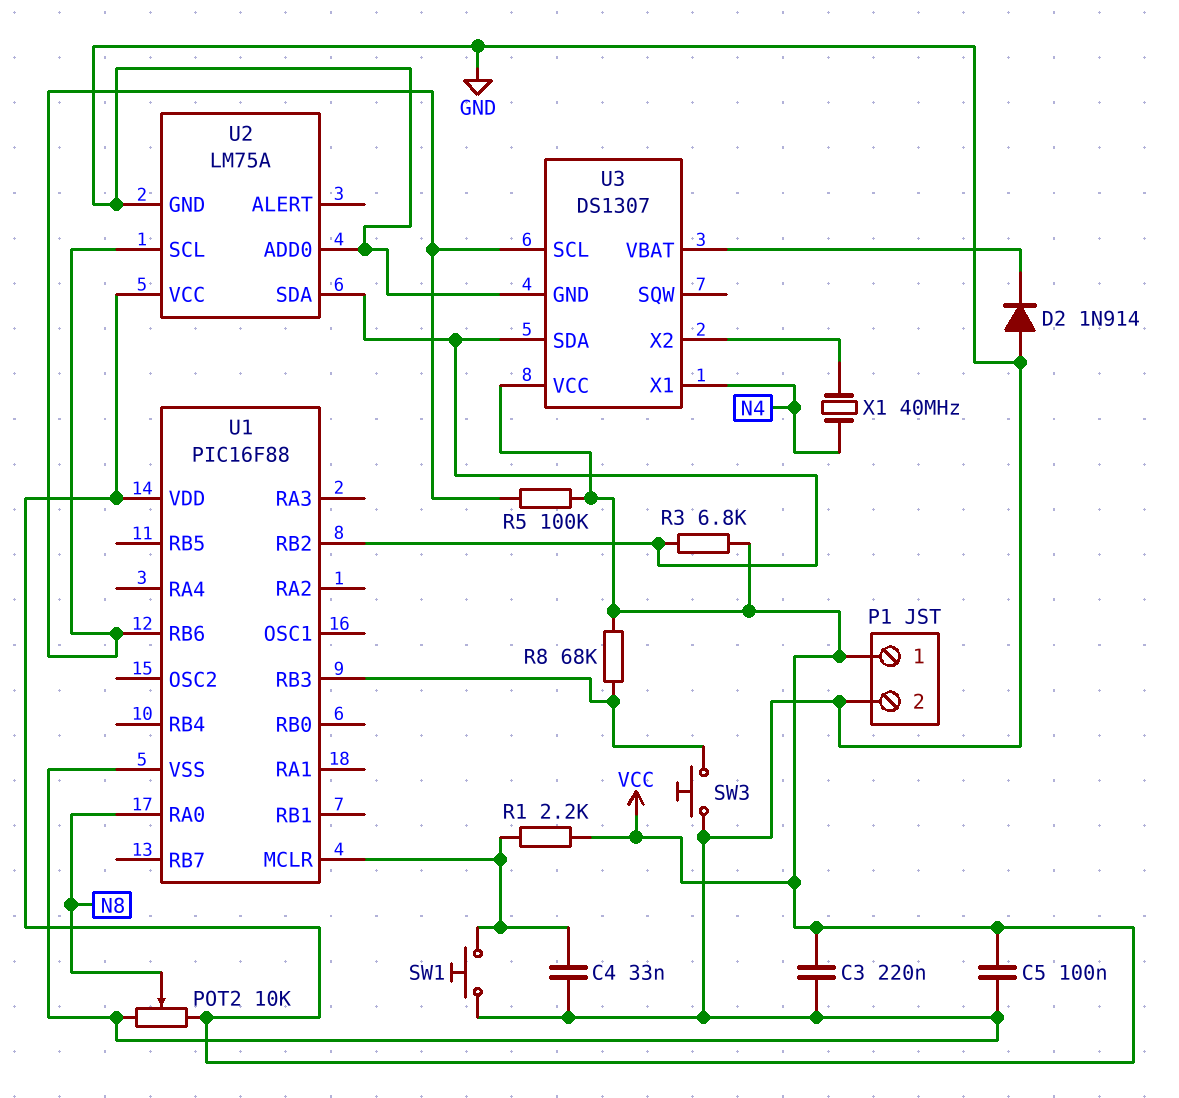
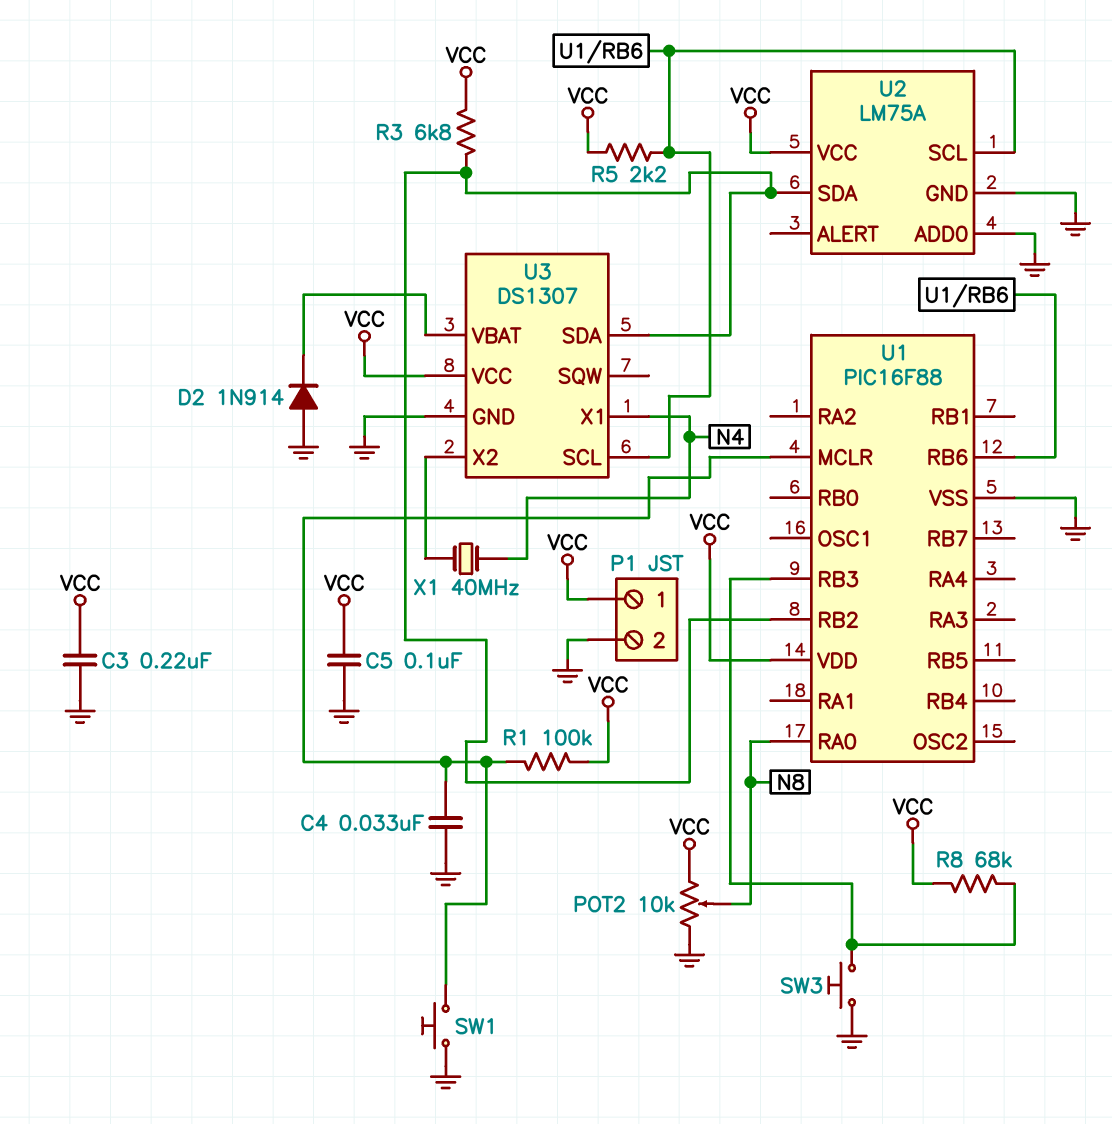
R1: 2.2k (U1/MCLR, VCC) -> 100k (U1/MCLR, VCC)
R5: 100k (U1/RB6, VCC) -> 2.2k (U1/RB6, VCC)

